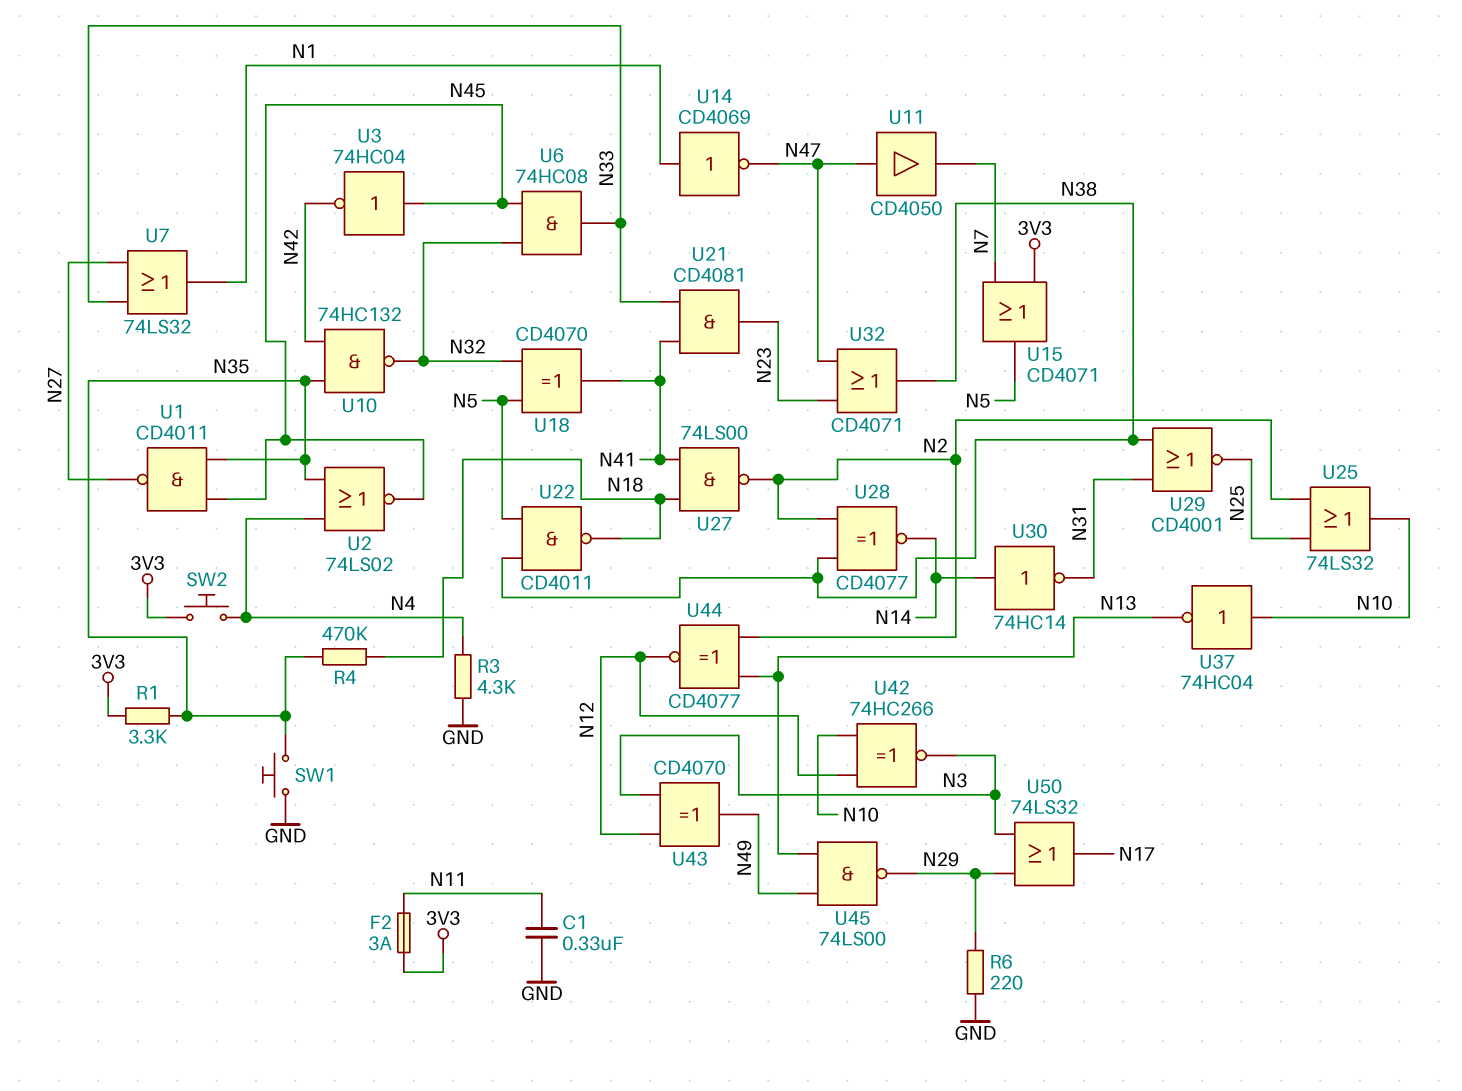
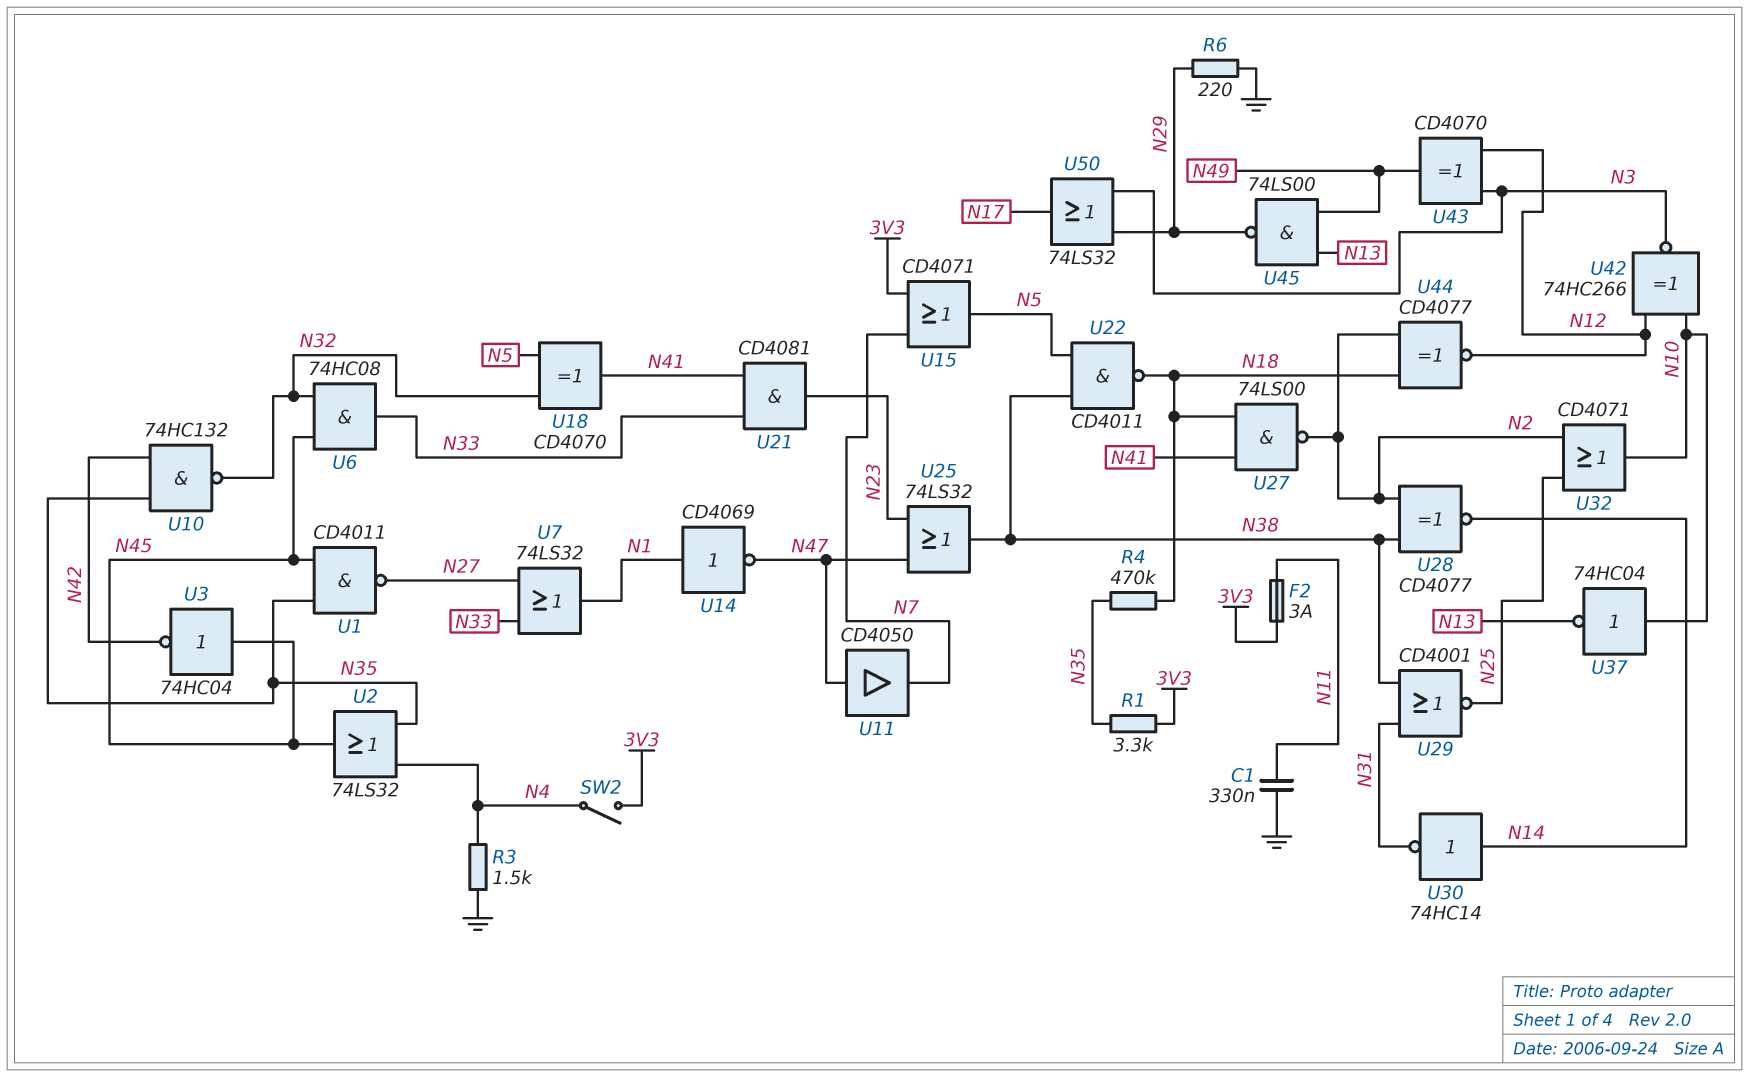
R3: 4.3k (GND, N4) -> 1.5k (GND, N4)
SW1: button (GND, N35) -> none
SW2: button (3V3, N4) -> switch (3V3, N4)
U2: NOR 74LS02 (in N4, in N35, out N45) -> OR 74LS32 (in N4, in N35, out N45)
U25: OR 74LS32 (in N2, in N25, out N10) -> OR 74LS32 (in N23, in N47, out N38)
U32: OR CD4071 (in N23, in N47, out N38) -> OR CD4071 (in N2, in N25, out N10)
U44: XNOR CD4077 (in N2, in N13, out N12) -> XNOR CD4077 (in N2, in N18, out N12)

